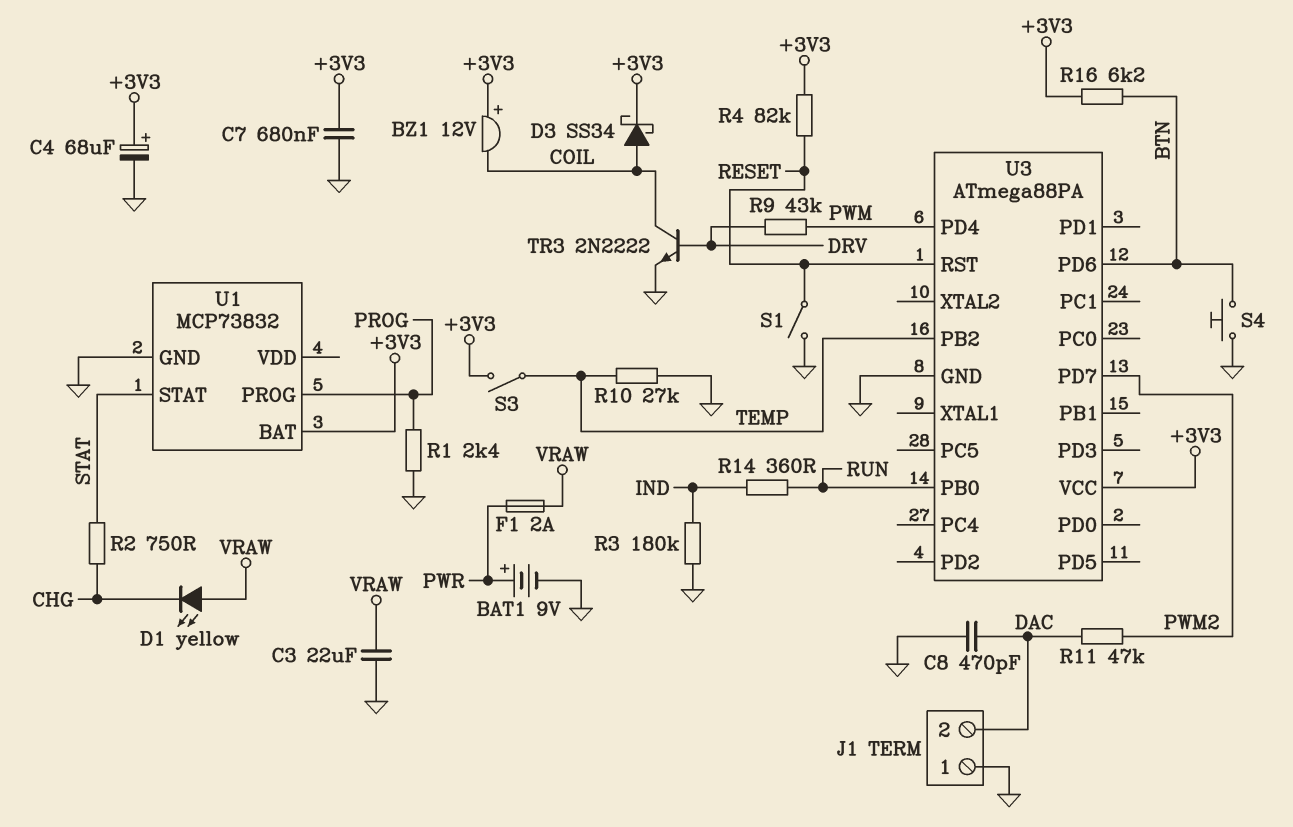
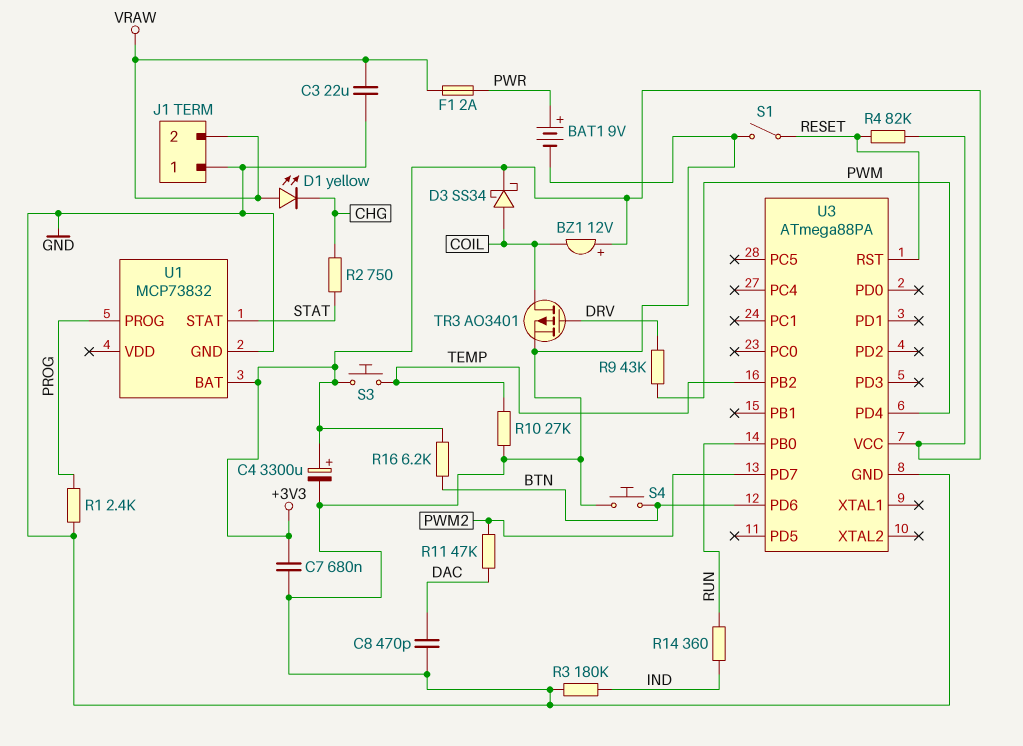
C4: 68uF (plus +3V3, minus GND) -> 3300uF (plus +3V3, minus GND)
J1 pin 2: DAC -> VRAW
S3: switch (+3V3, TEMP) -> button (+3V3, TEMP)
TR3: NPN 2N2222 (B DRV, C COIL, E GND) -> PMOS AO3401 (G DRV, D COIL, S GND)

